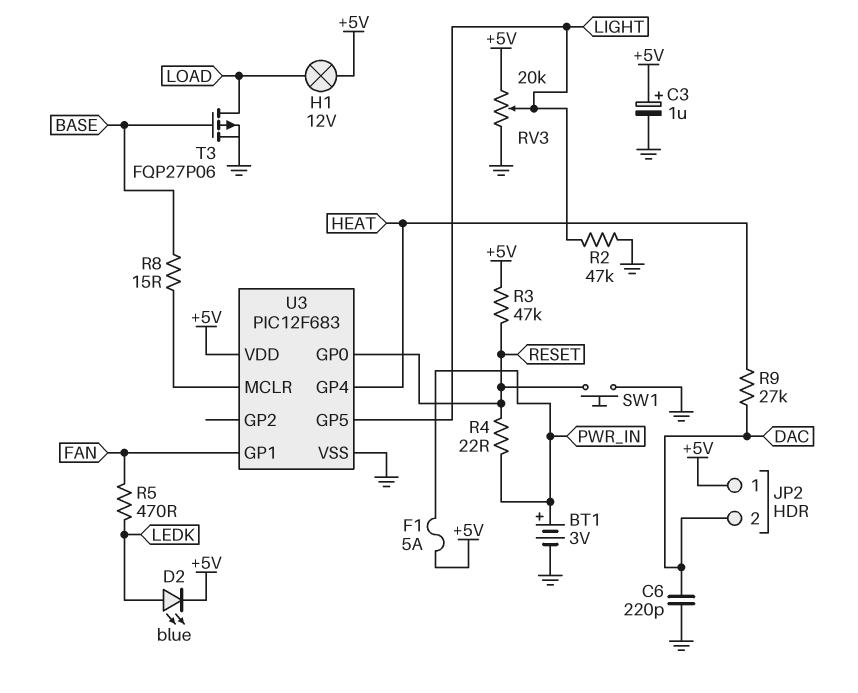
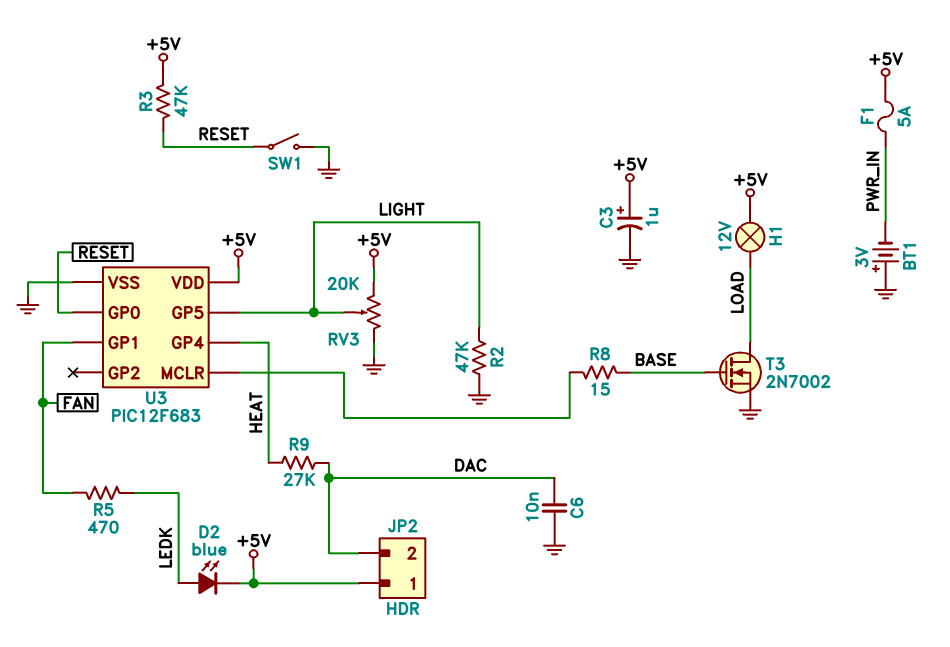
BT1: 3V (plus PWR_IN, minus GND) -> 3V (plus GND, minus PWR_IN)
C6: 220pF (DAC, GND) -> 10nF (DAC, GND)
R4: 22 (PWR_IN, RESET) -> none
SW1: button (GND, RESET) -> switch (GND, RESET)
T3: PMOS FQP27P06 (G BASE, D LOAD, S GND) -> NMOS 2N7002 (G BASE, D LOAD, S GND)

